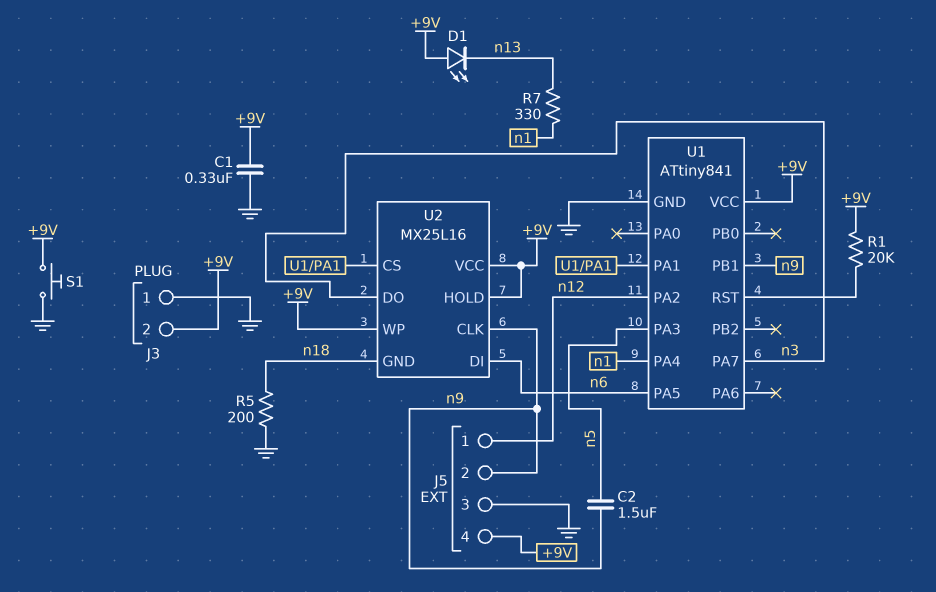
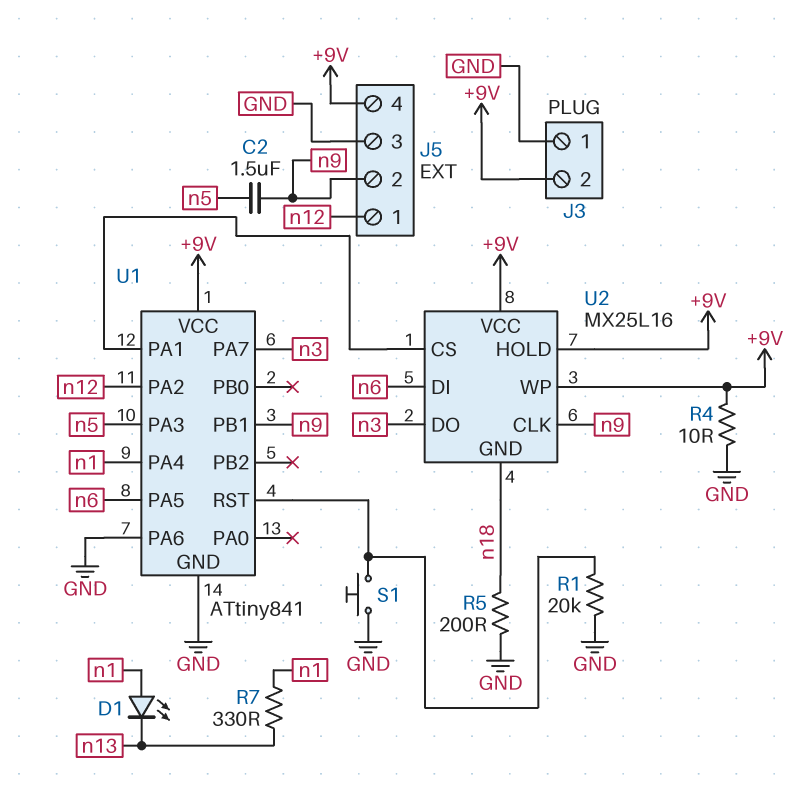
C1: 330nF (+9V, GND) -> none
D1: LED (A +9V, K n13) -> LED (A n1, K n13)
R1: 20k (+9V, U1/RST) -> 20k (GND, U1/RST)
R4: none -> 10 (+9V, GND)
S1: button (+9V, GND) -> button (GND, U1/RST)
U1 pin PA6: none -> GND

